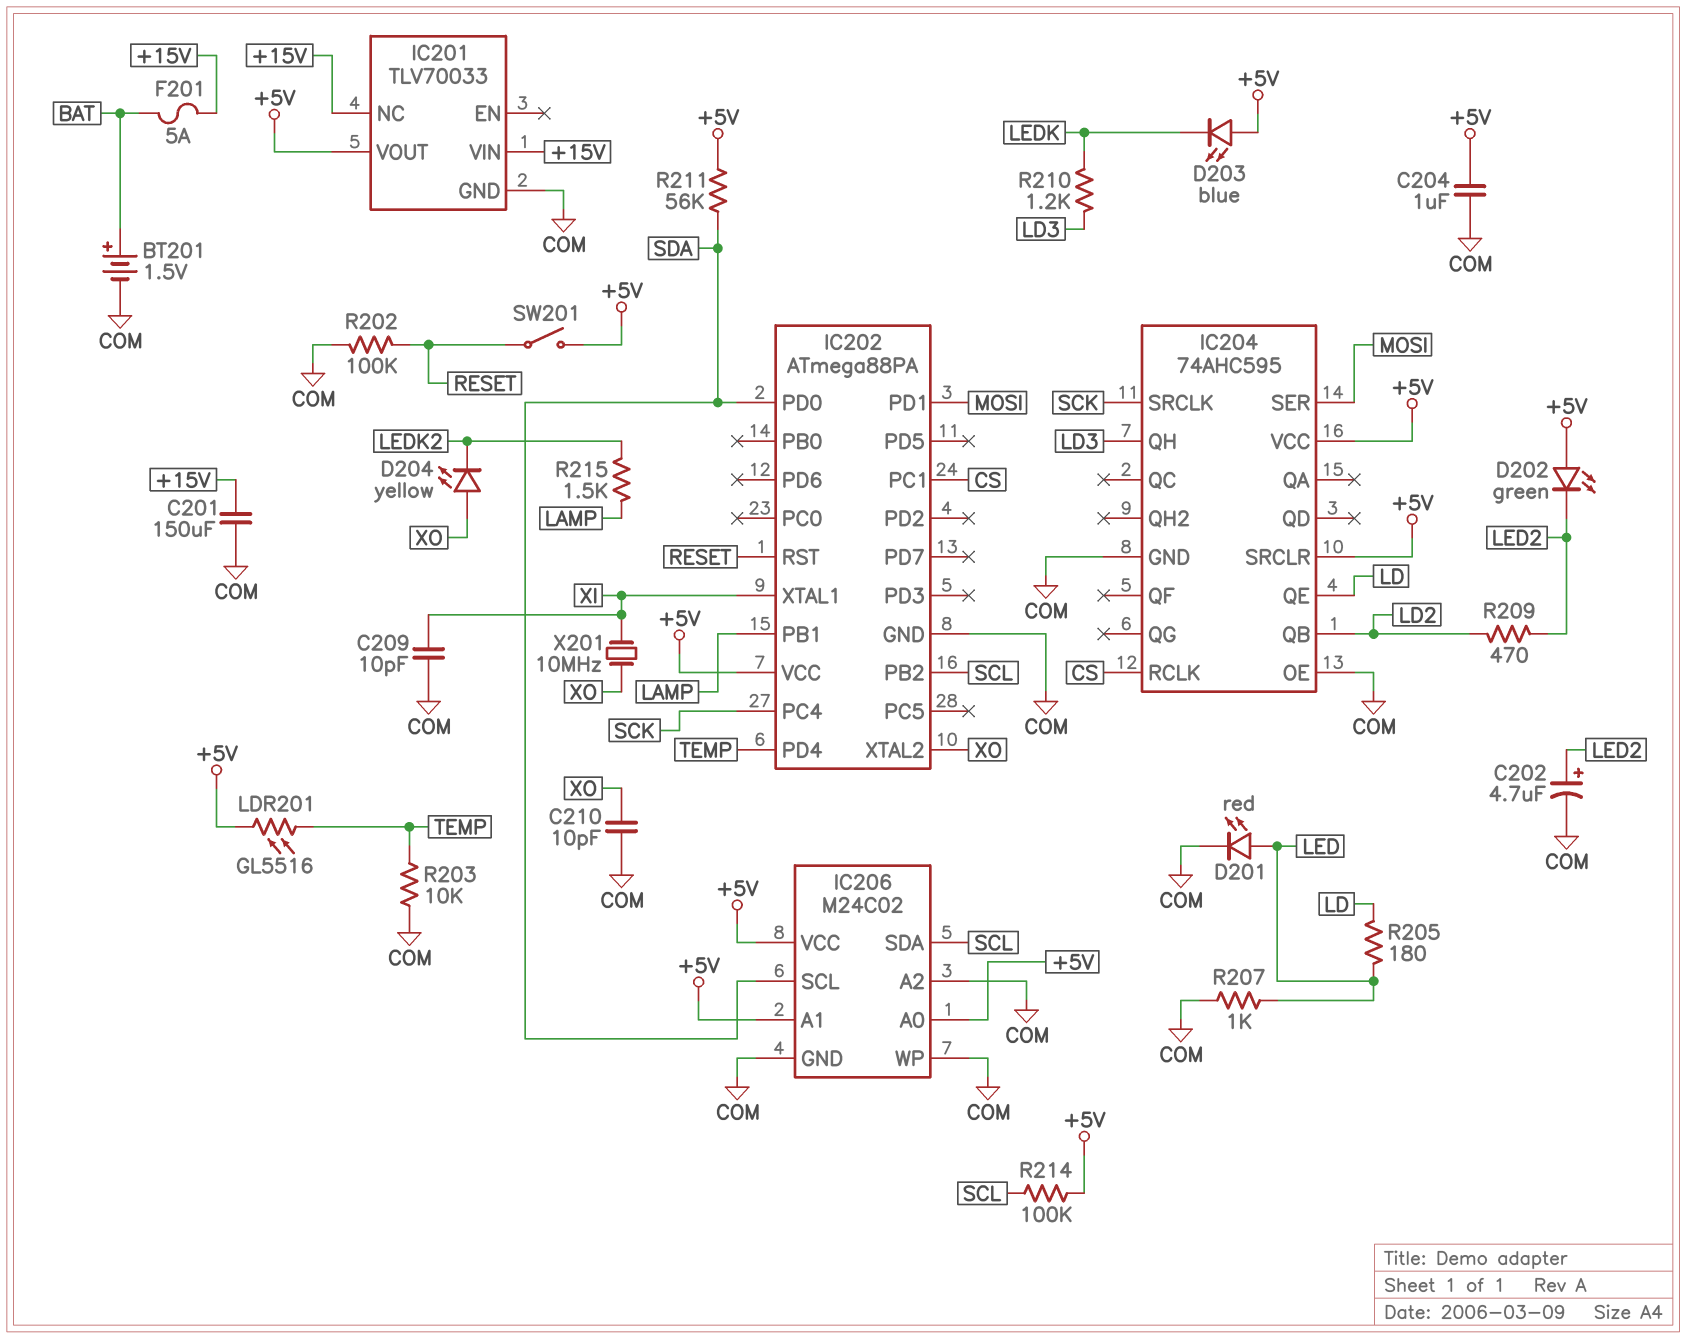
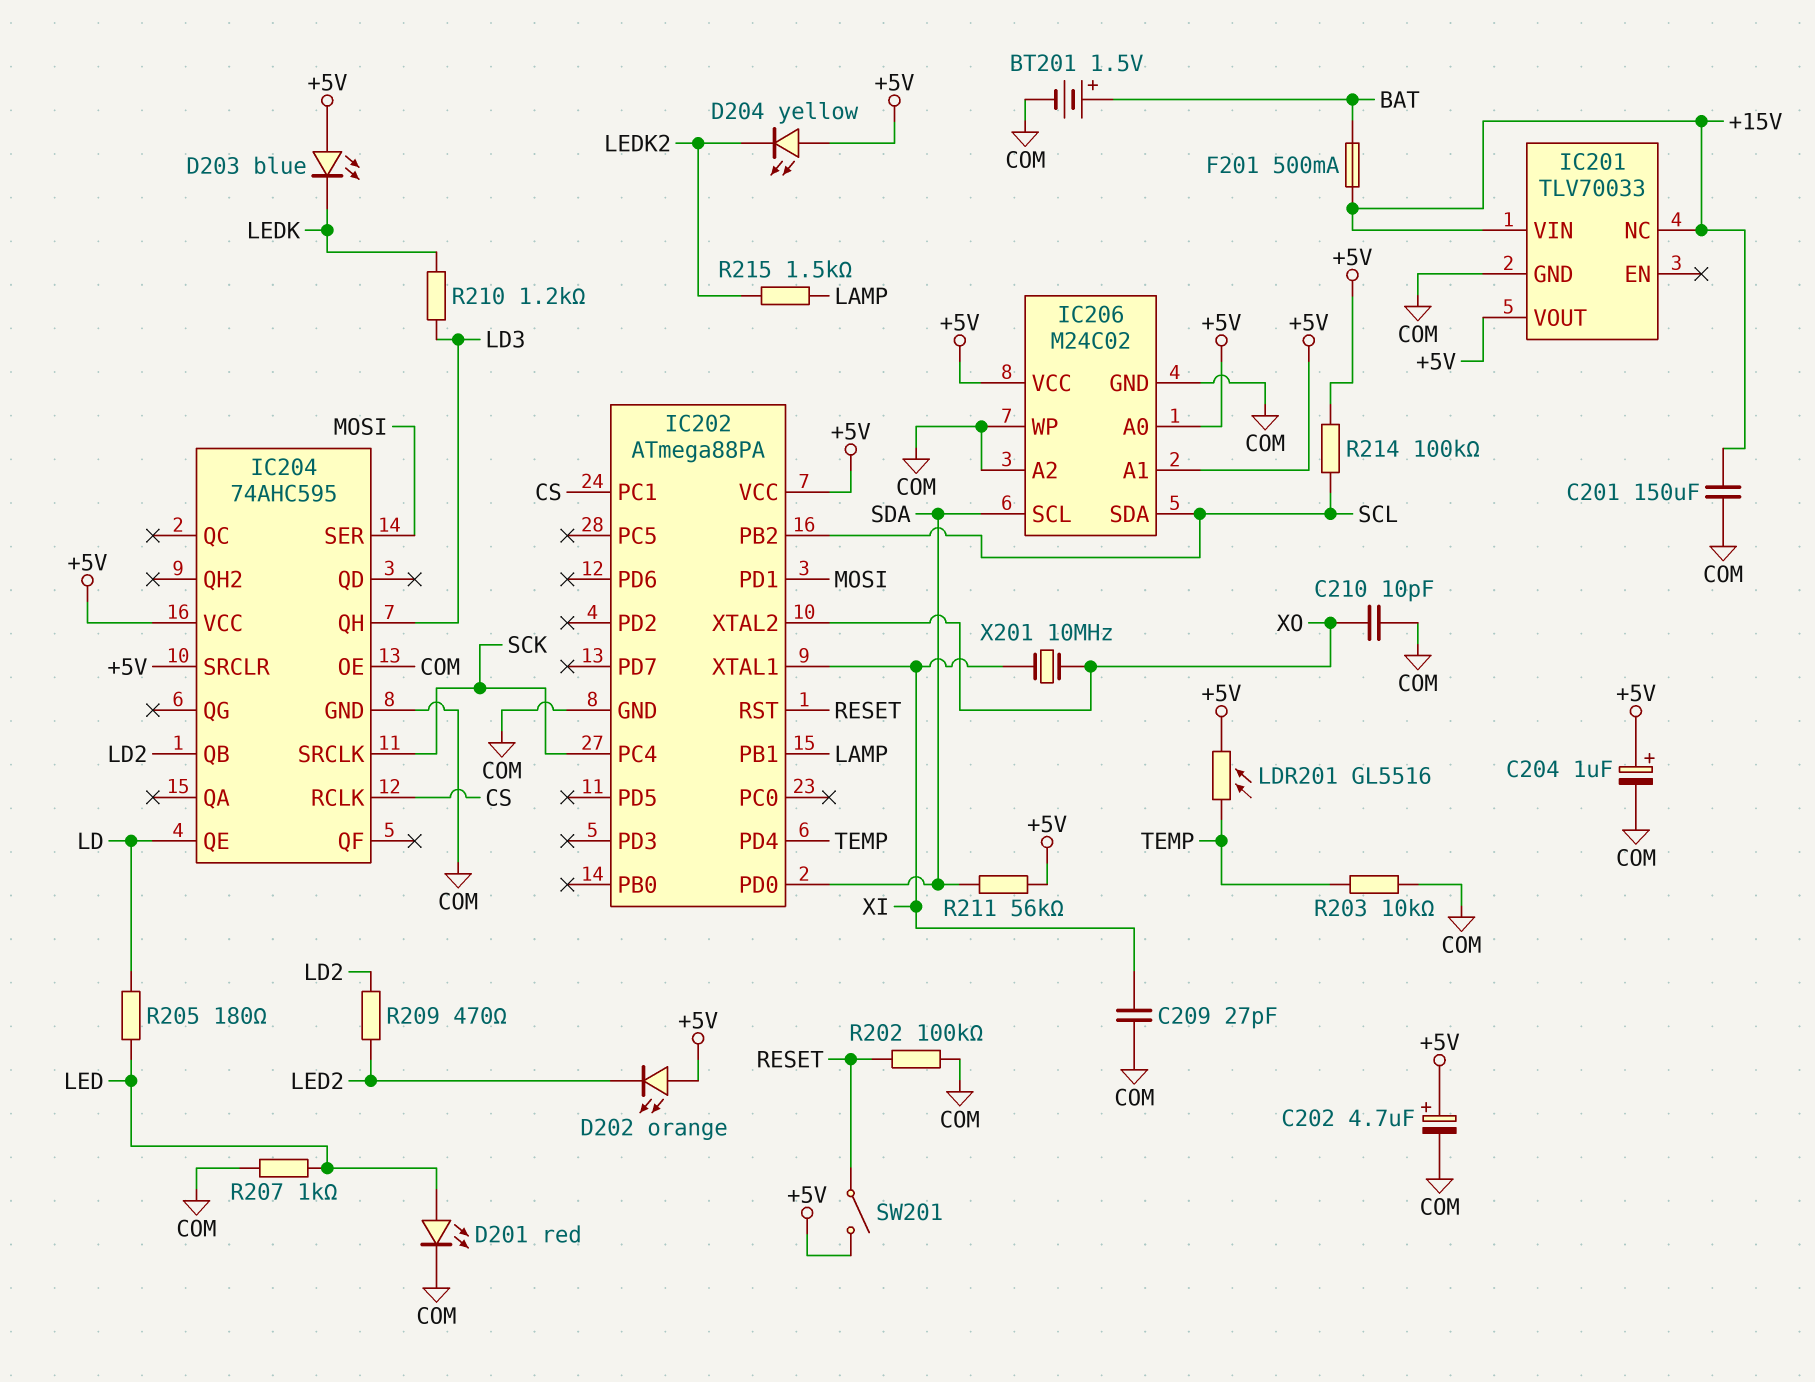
C202: 4.7uF (plus LED2, minus COM) -> 4.7uF (plus +5V, minus COM)
C204: 1uF (+5V, COM) -> 1uF (plus +5V, minus COM)
C209: 10pF (COM, XI) -> 27pF (COM, XI)
D202: LED green (A +5V, K LED2) -> LED orange (A +5V, K LED2)
D204: LED yellow (A XO, K LEDK2) -> LED yellow (A +5V, K LEDK2)
F201: 5A (+15V, BAT) -> 500mA (+15V, BAT)

